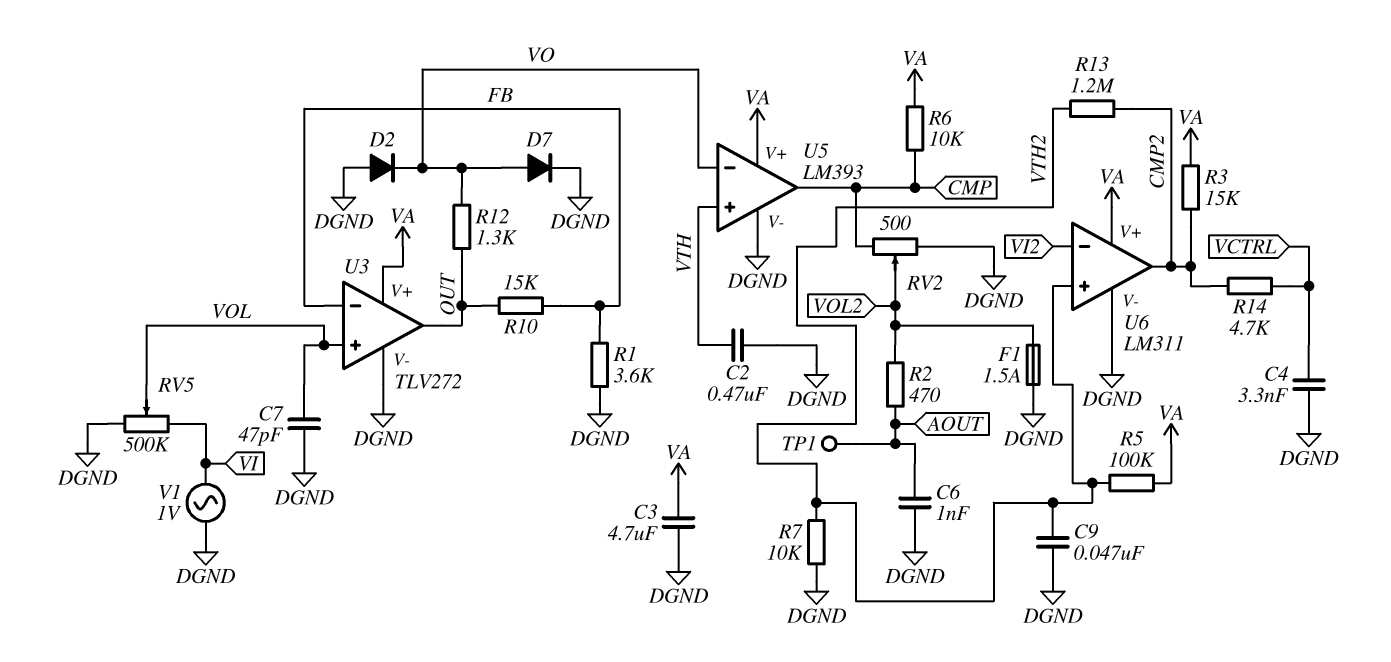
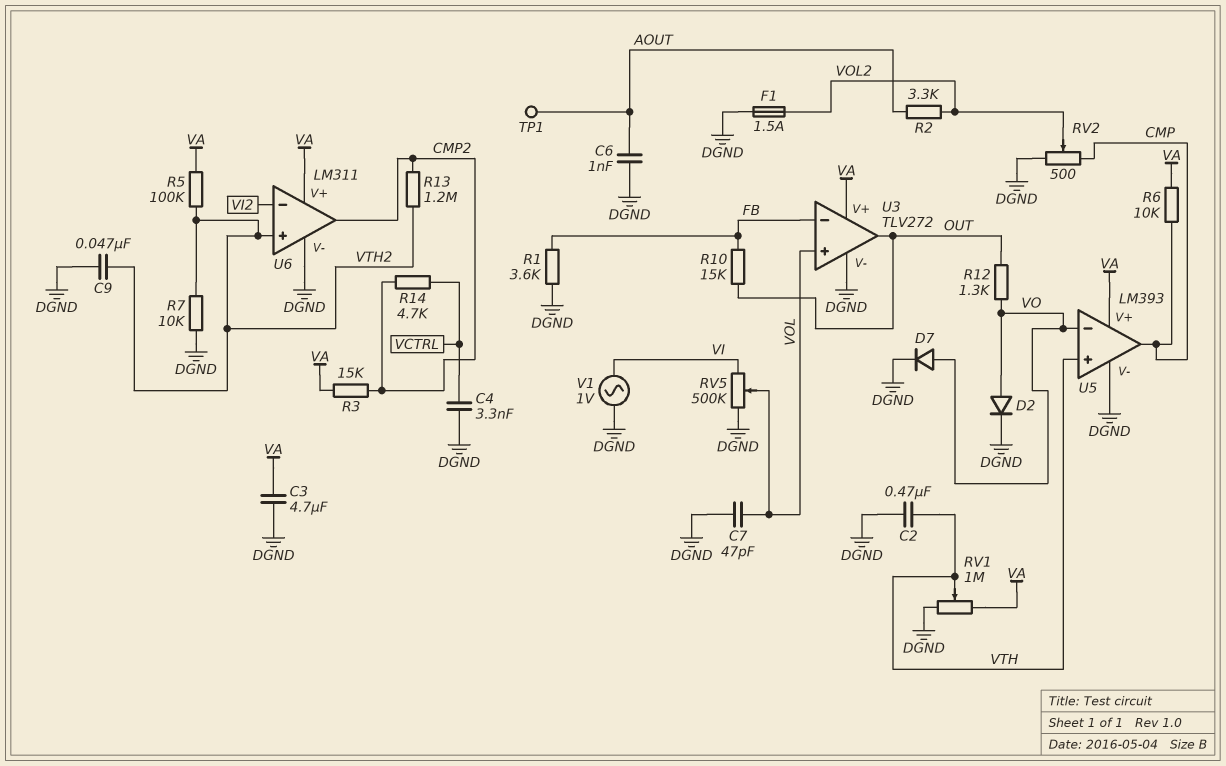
D2: diode (A DGND, K VO) -> diode (A VO, K DGND)
R2: 470 (AOUT, VOL2) -> 3.3k (AOUT, VOL2)
RV1: none -> 1M (DGND, VA, wiper VTH)

